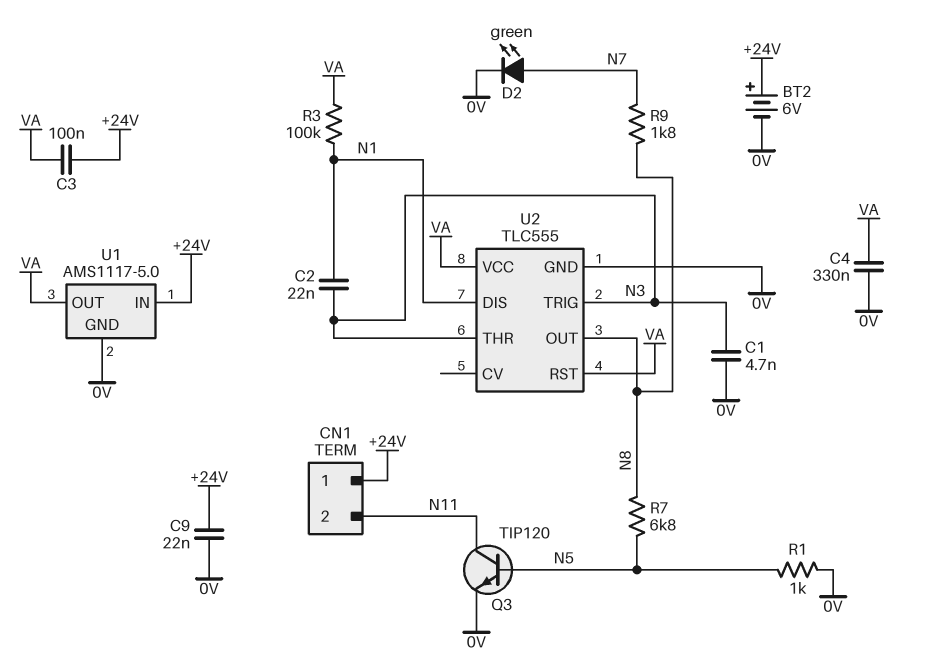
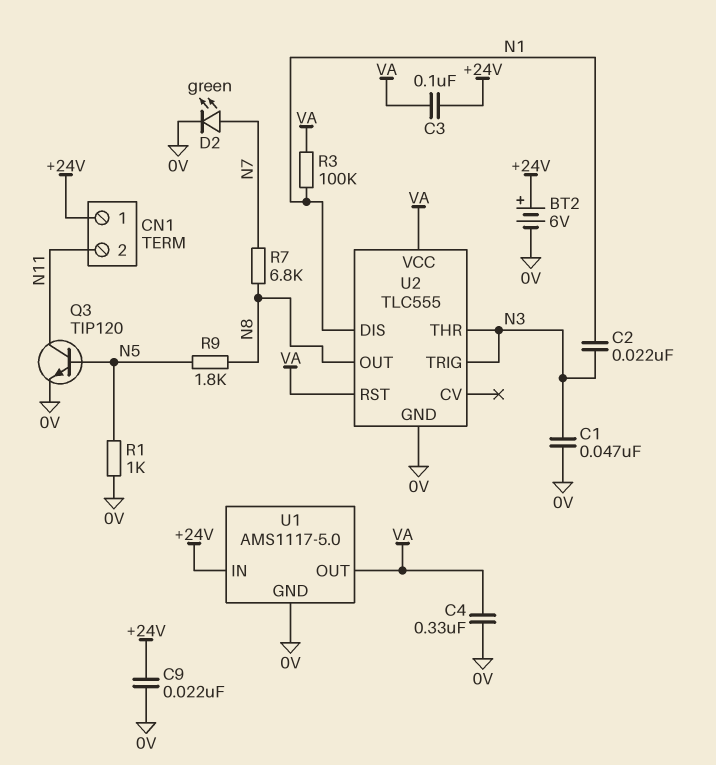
C1: 4.7nF (0V, N3) -> 47nF (0V, N3)
R7: 6.8k (N5, N8) -> 6.8k (N7, N8)
R9: 1.8k (N7, N8) -> 1.8k (N5, N8)

